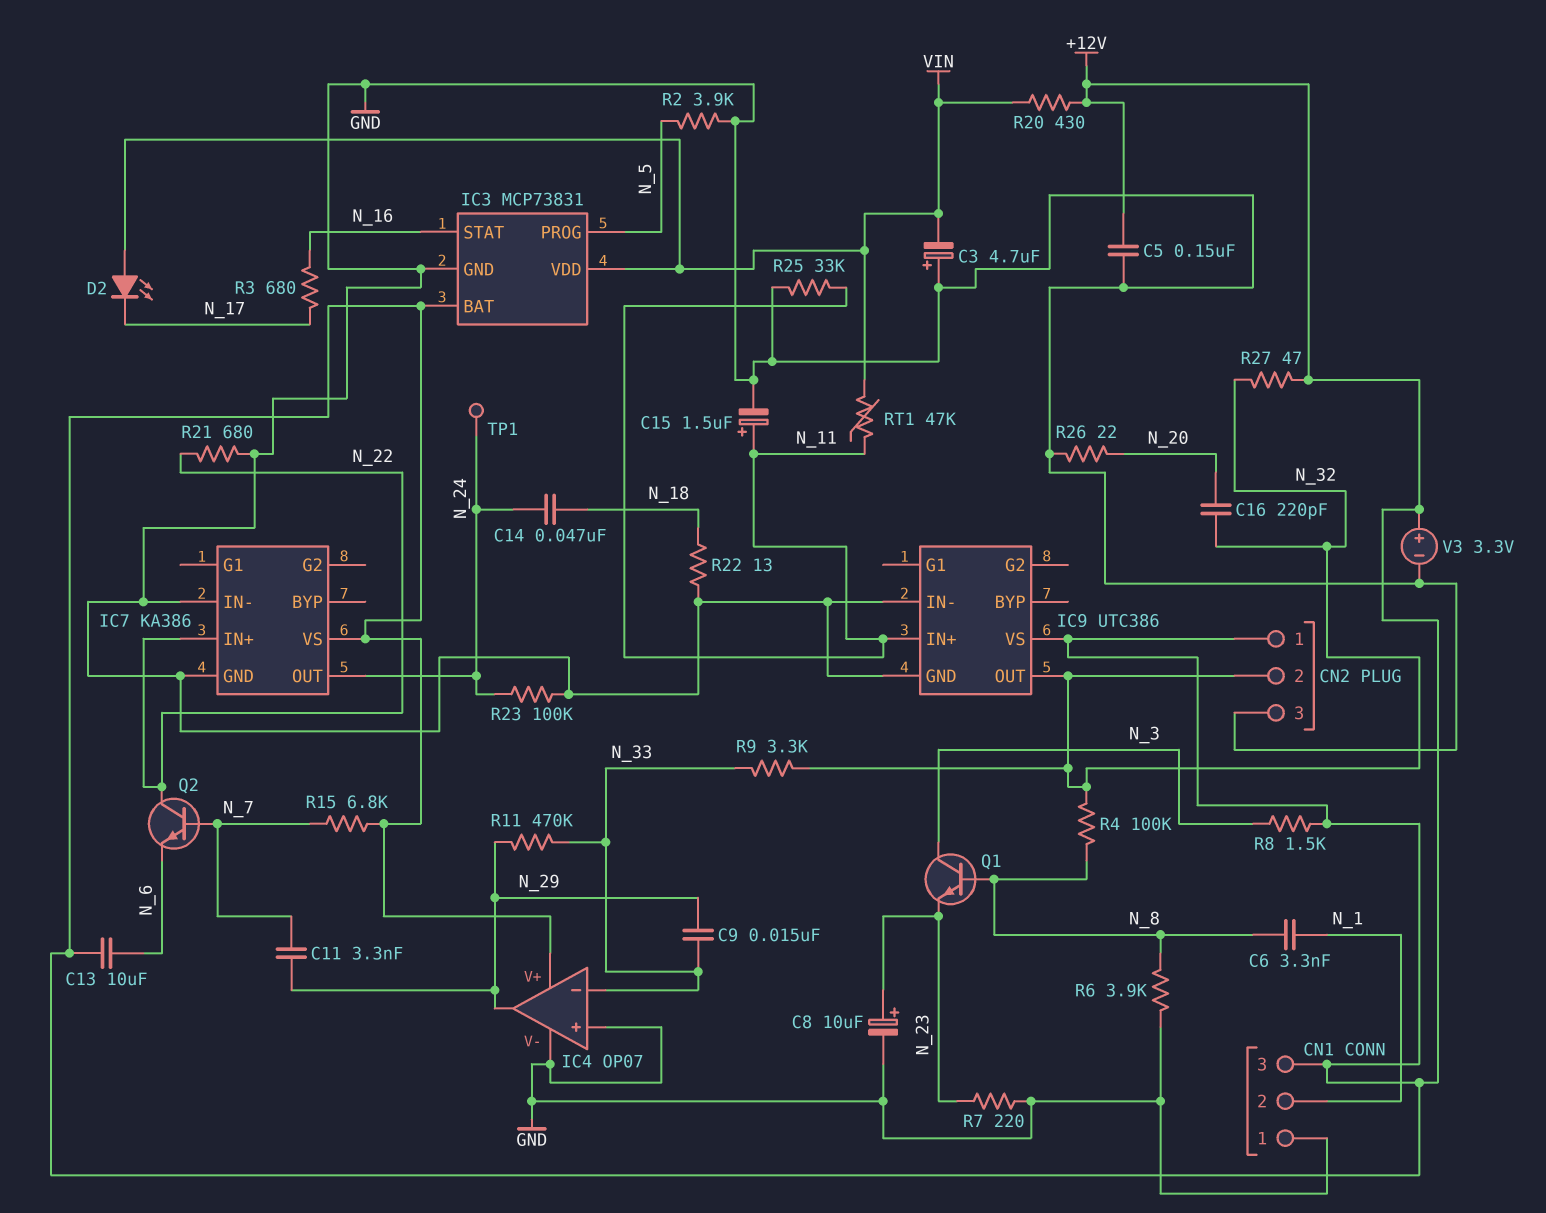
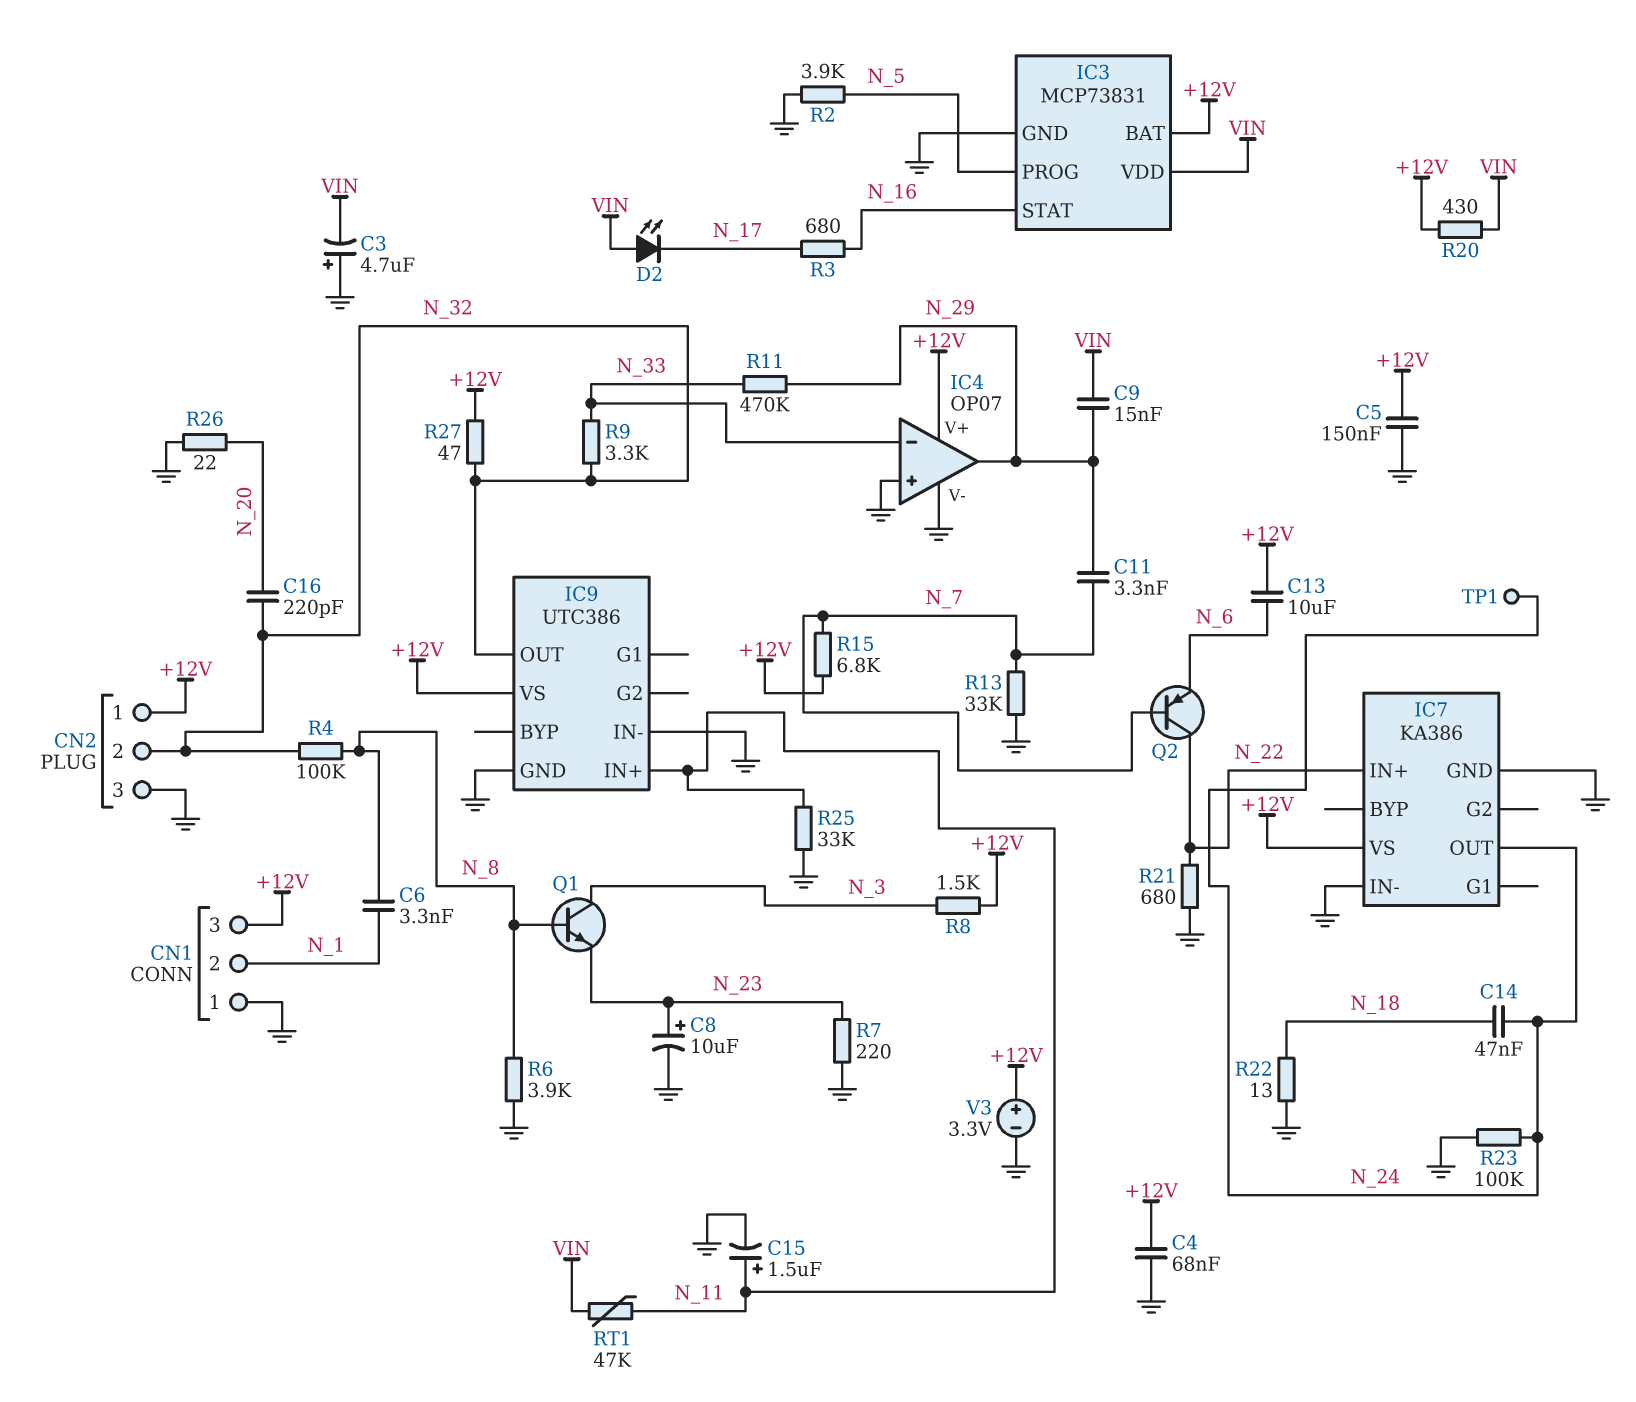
C4: none -> 68nF (+12V, GND)
C9: 15nF (N_29, N_33) -> 15nF (N_29, VIN)
Q2: NPN (B N_7, C N_22, E N_6) -> PNP (B N_7, C N_22, E N_6)
R13: none -> 33k (GND, N_7)

